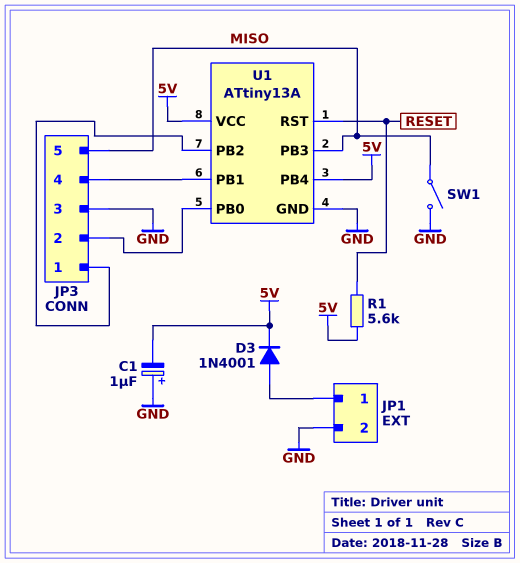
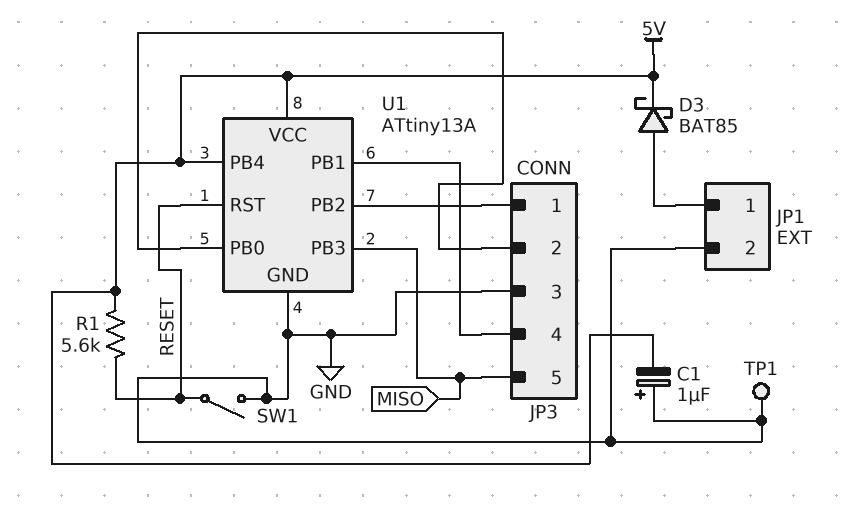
D3: diode 1N4001 (A JP1/1, K 5V) -> schottky BAT85 (A JP1/1, K 5V)
SW1: switch (GND, MISO) -> switch (GND, RESET)
TP1: none -> test point (GND)

